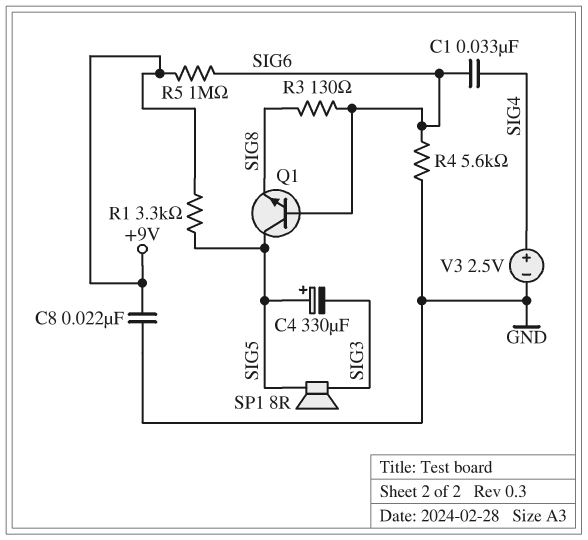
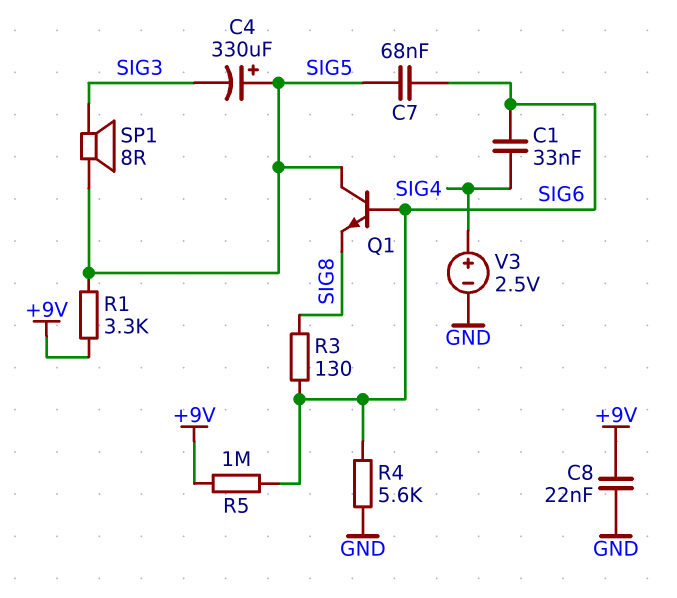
C7: none -> 68nF (SIG5, SIG6)

